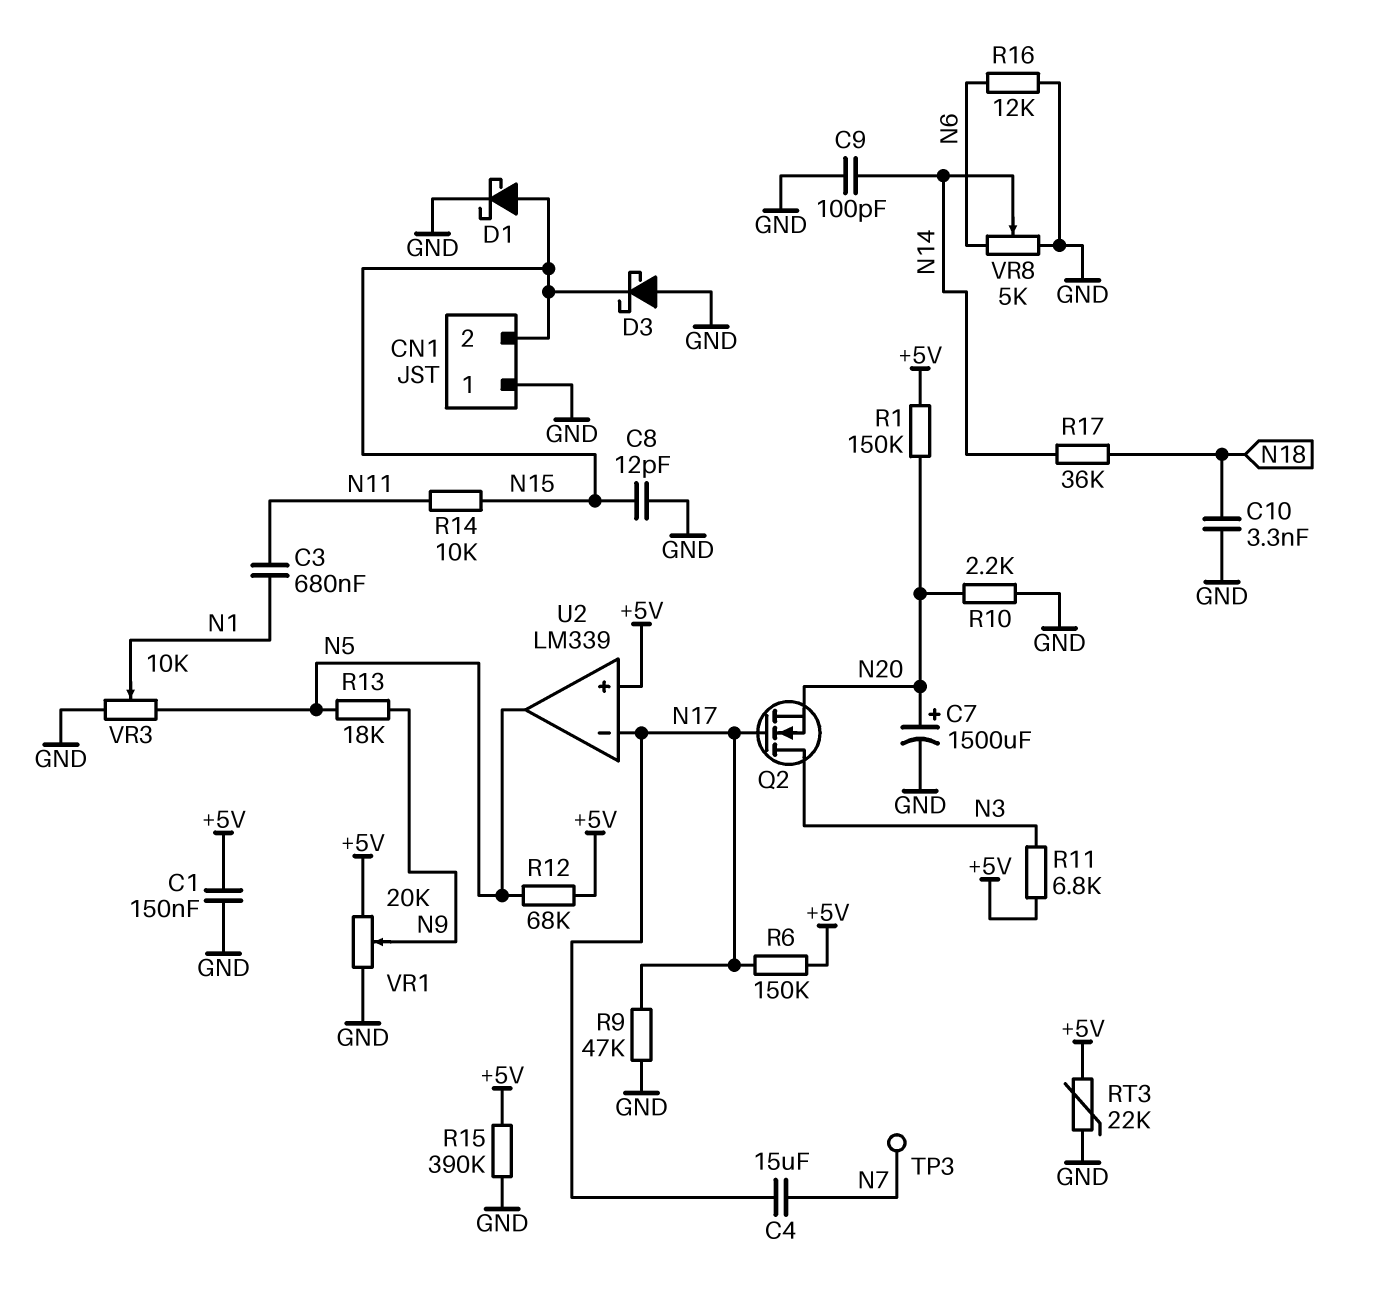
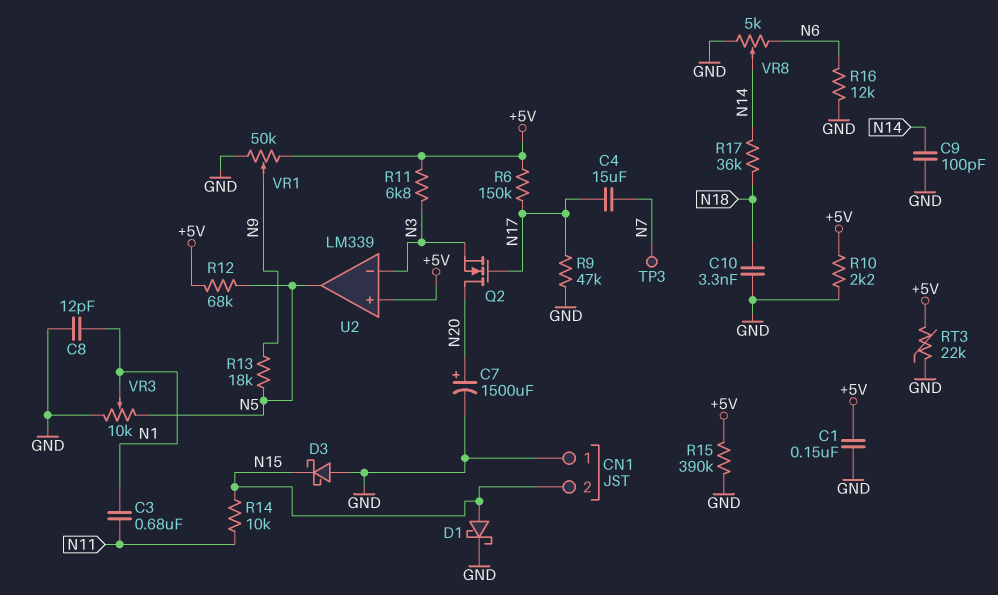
C8: 12pF (GND, N15) -> 12pF (GND, N1)
Q2: NMOS (G N17, D N3, S N20) -> NMOS (G N17, D N20, S N3)
R1: 150k (+5V, N20) -> none
R10: 2.2k (GND, N20) -> 2.2k (+5V, GND)
U2 pin in-: N17 -> N3
VR1: 20k (+5V, GND, wiper N9) -> 50k (+5V, GND, wiper N9)

